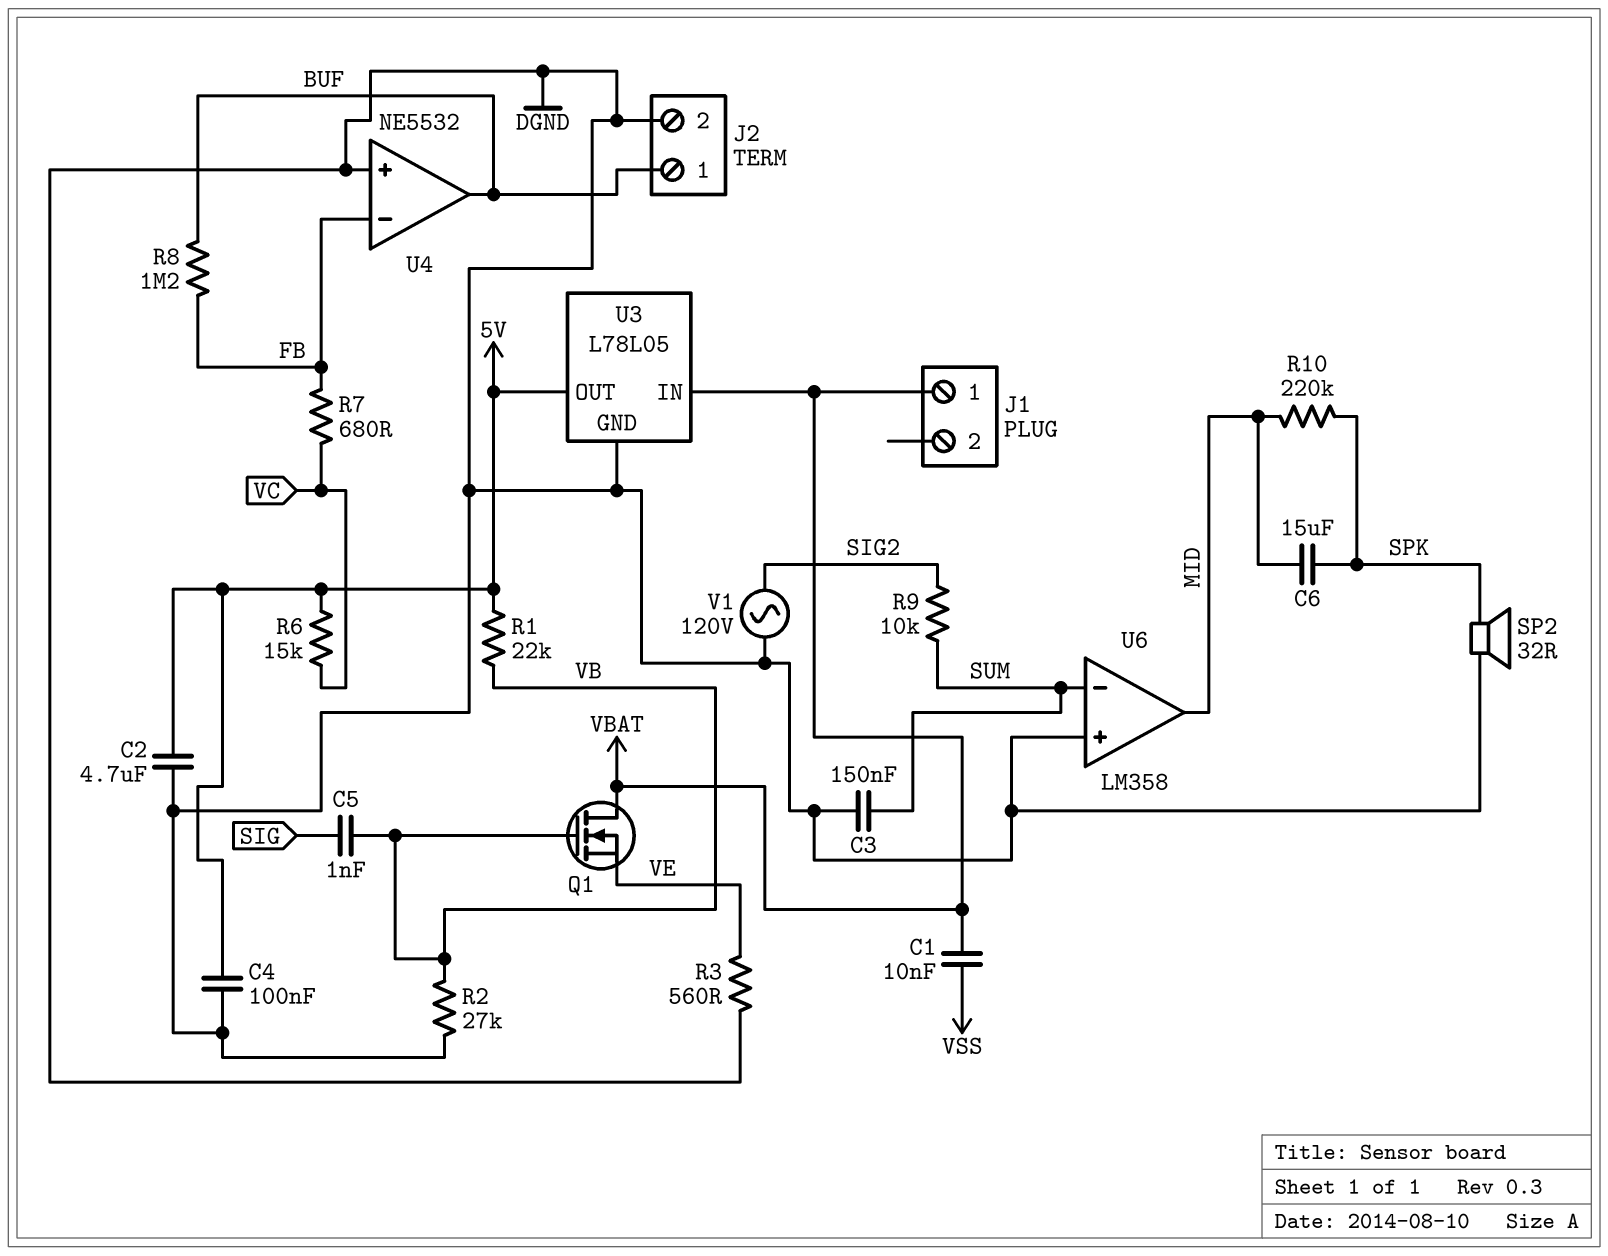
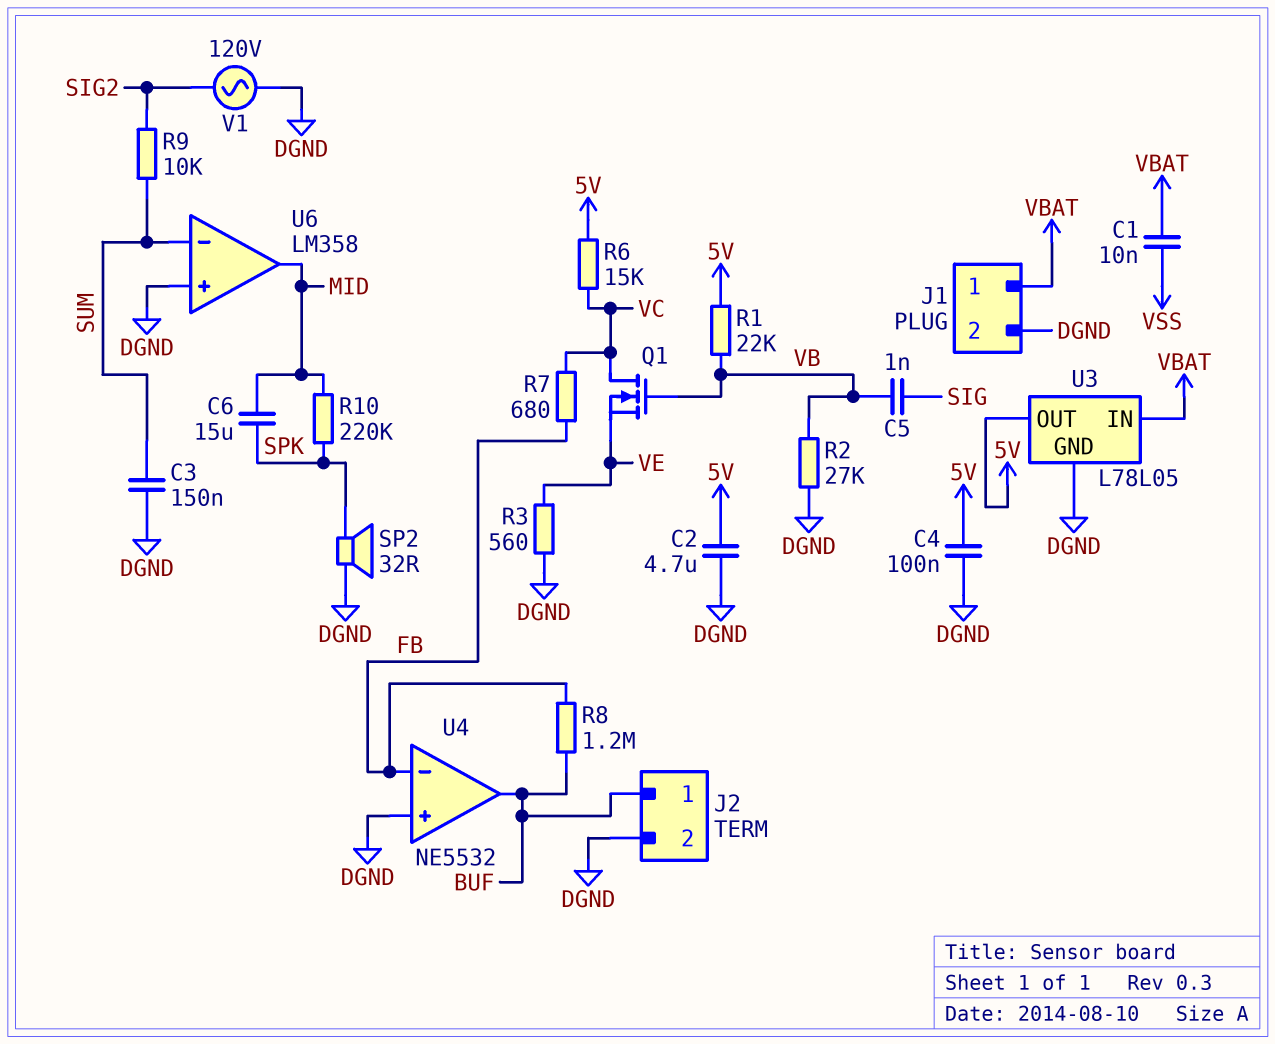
J1 pin 2: none -> DGND
Q1: NMOS (G VB, D VBAT, S VE) -> NMOS (G VB, D VC, S VE)

